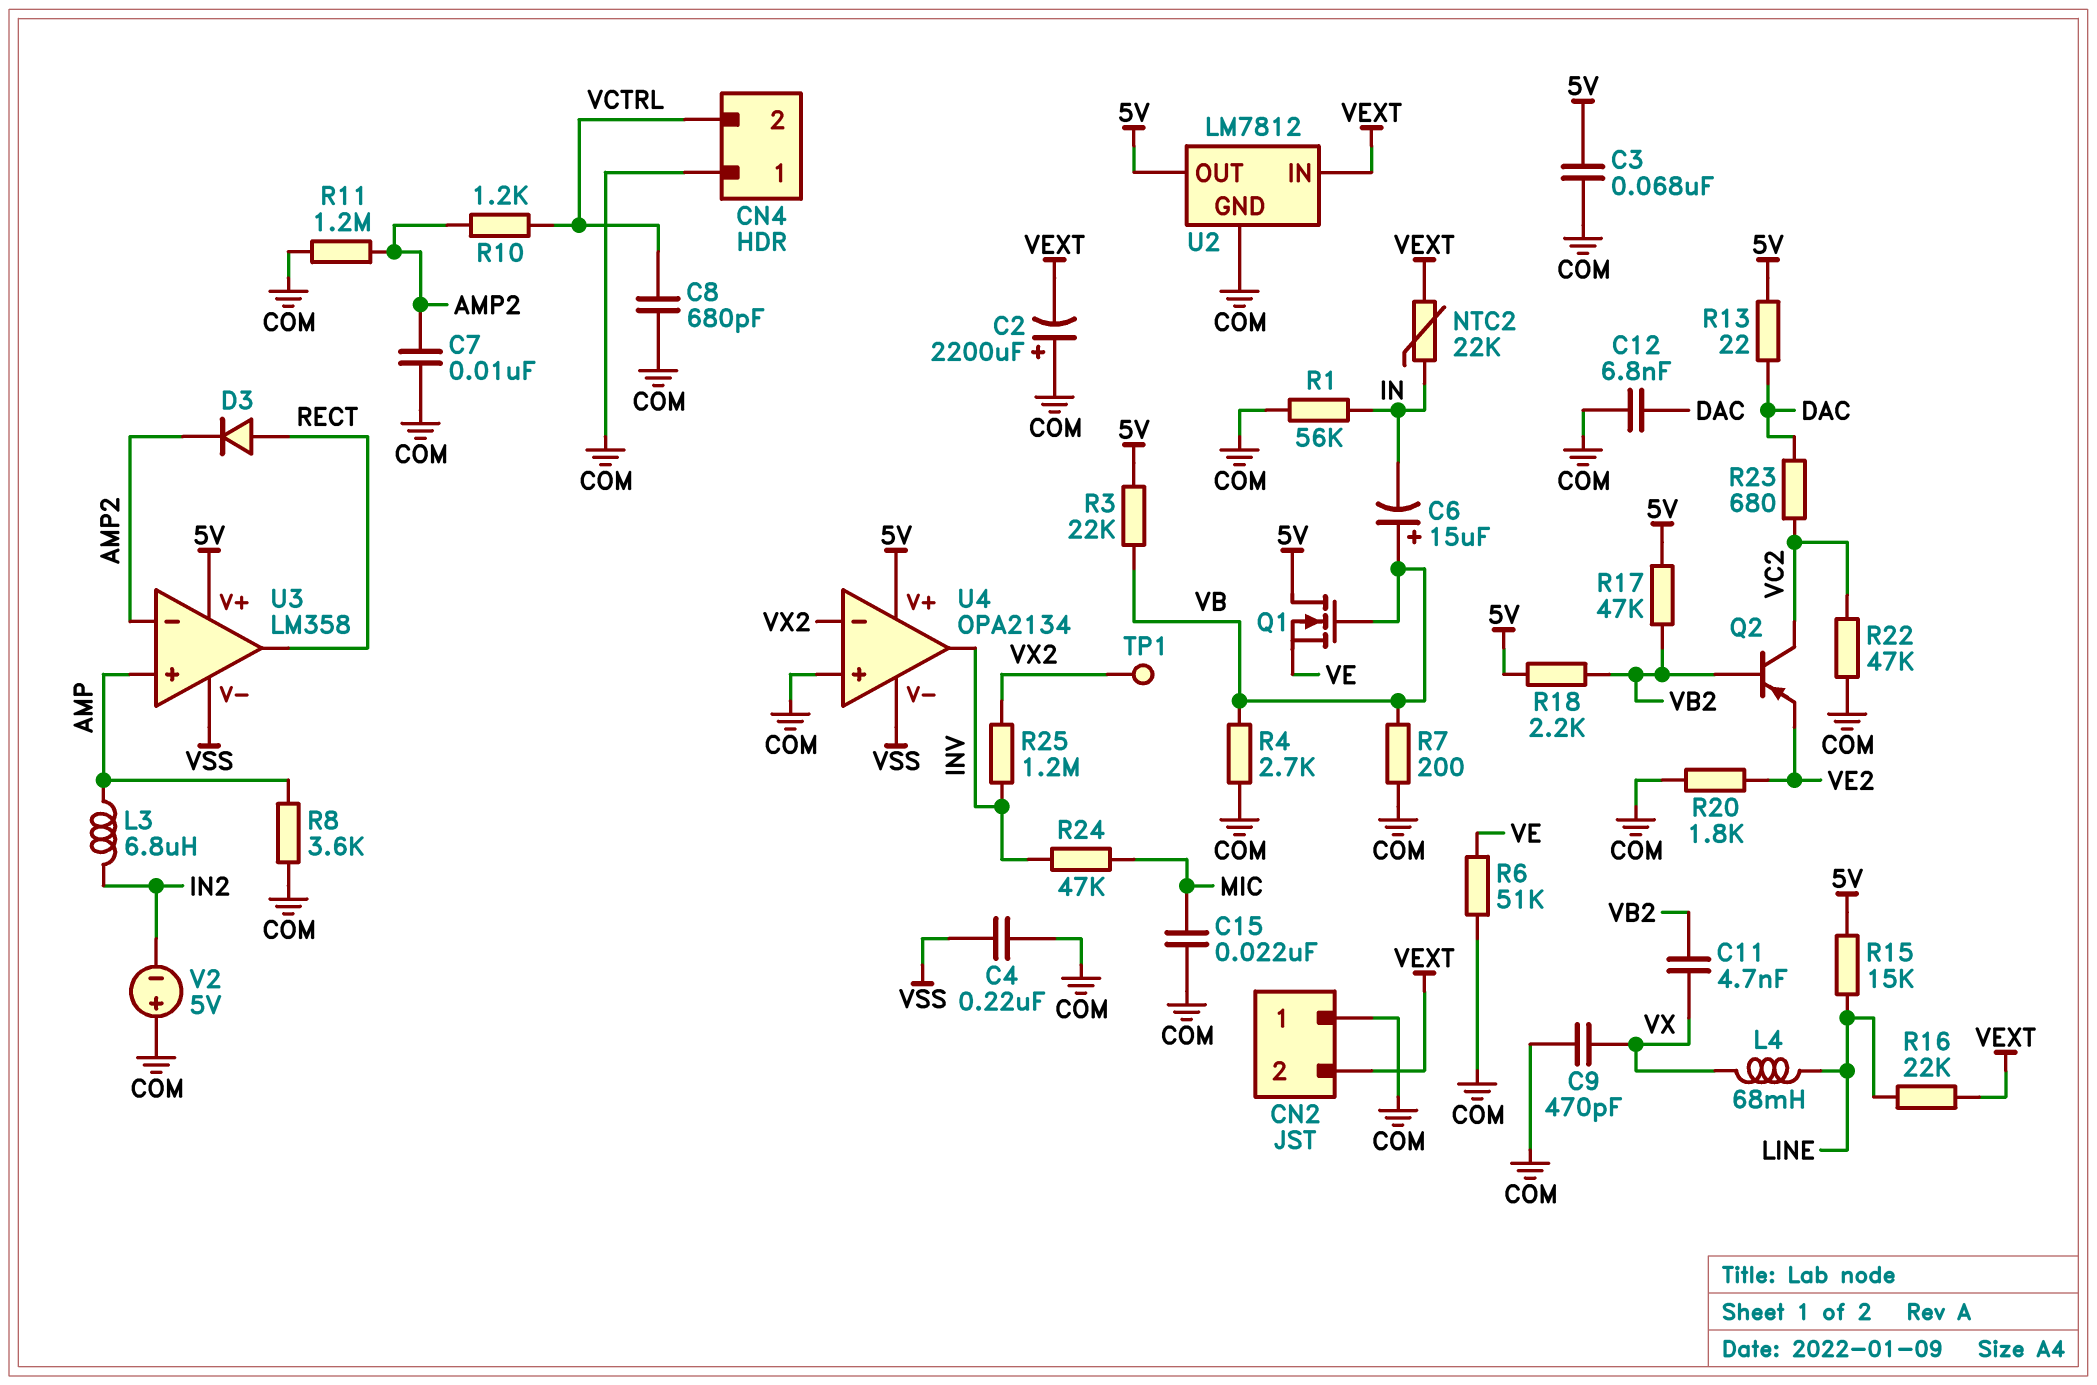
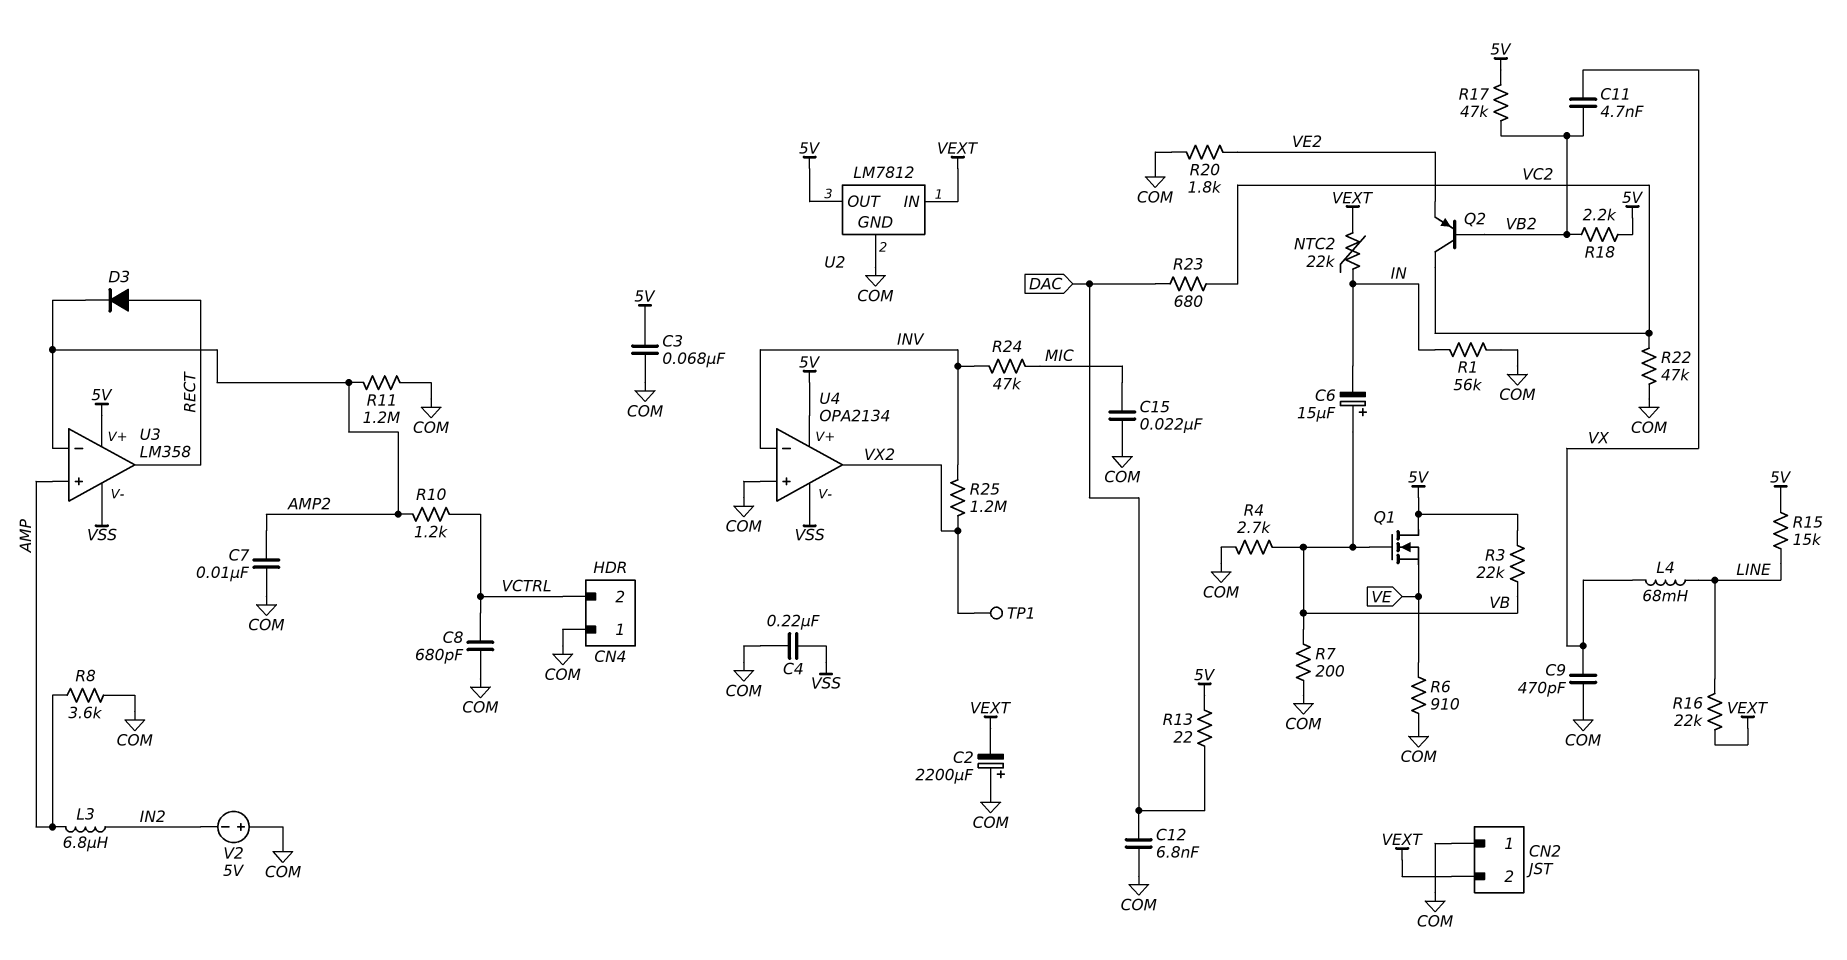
R6: 51k (COM, VE) -> 910 (COM, VE)
U4 pin in-: VX2 -> INV
U4 pin out: INV -> VX2

